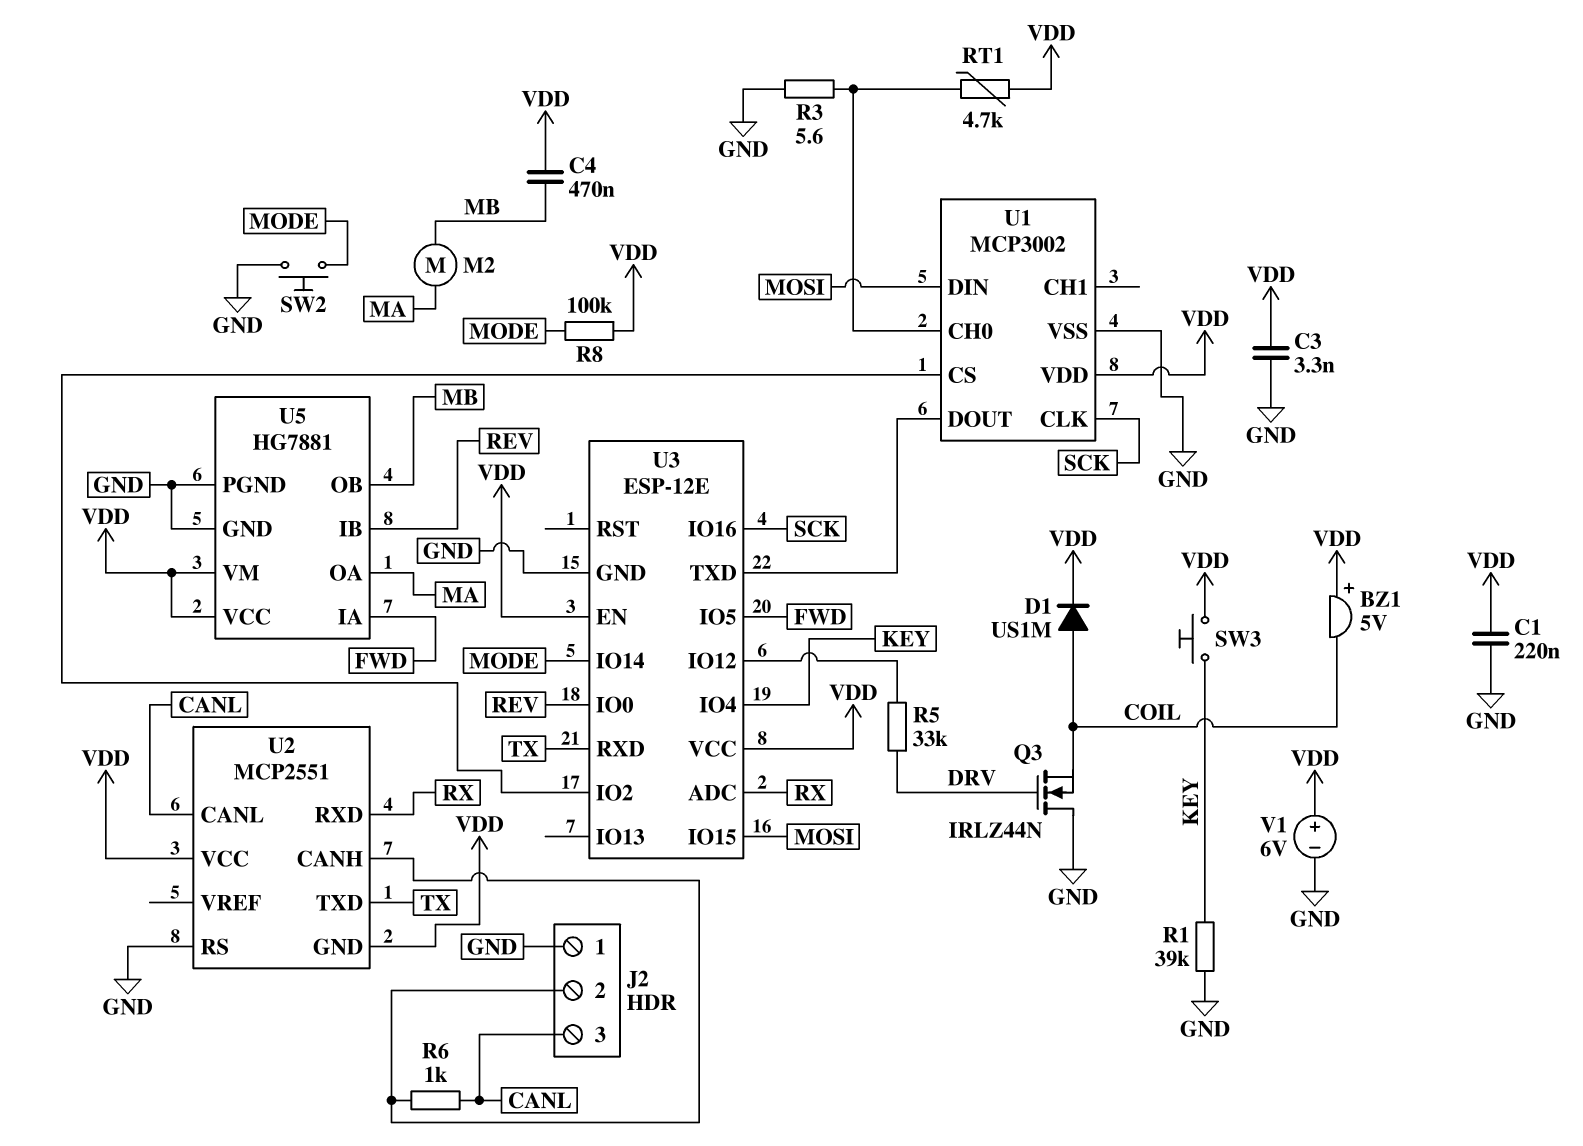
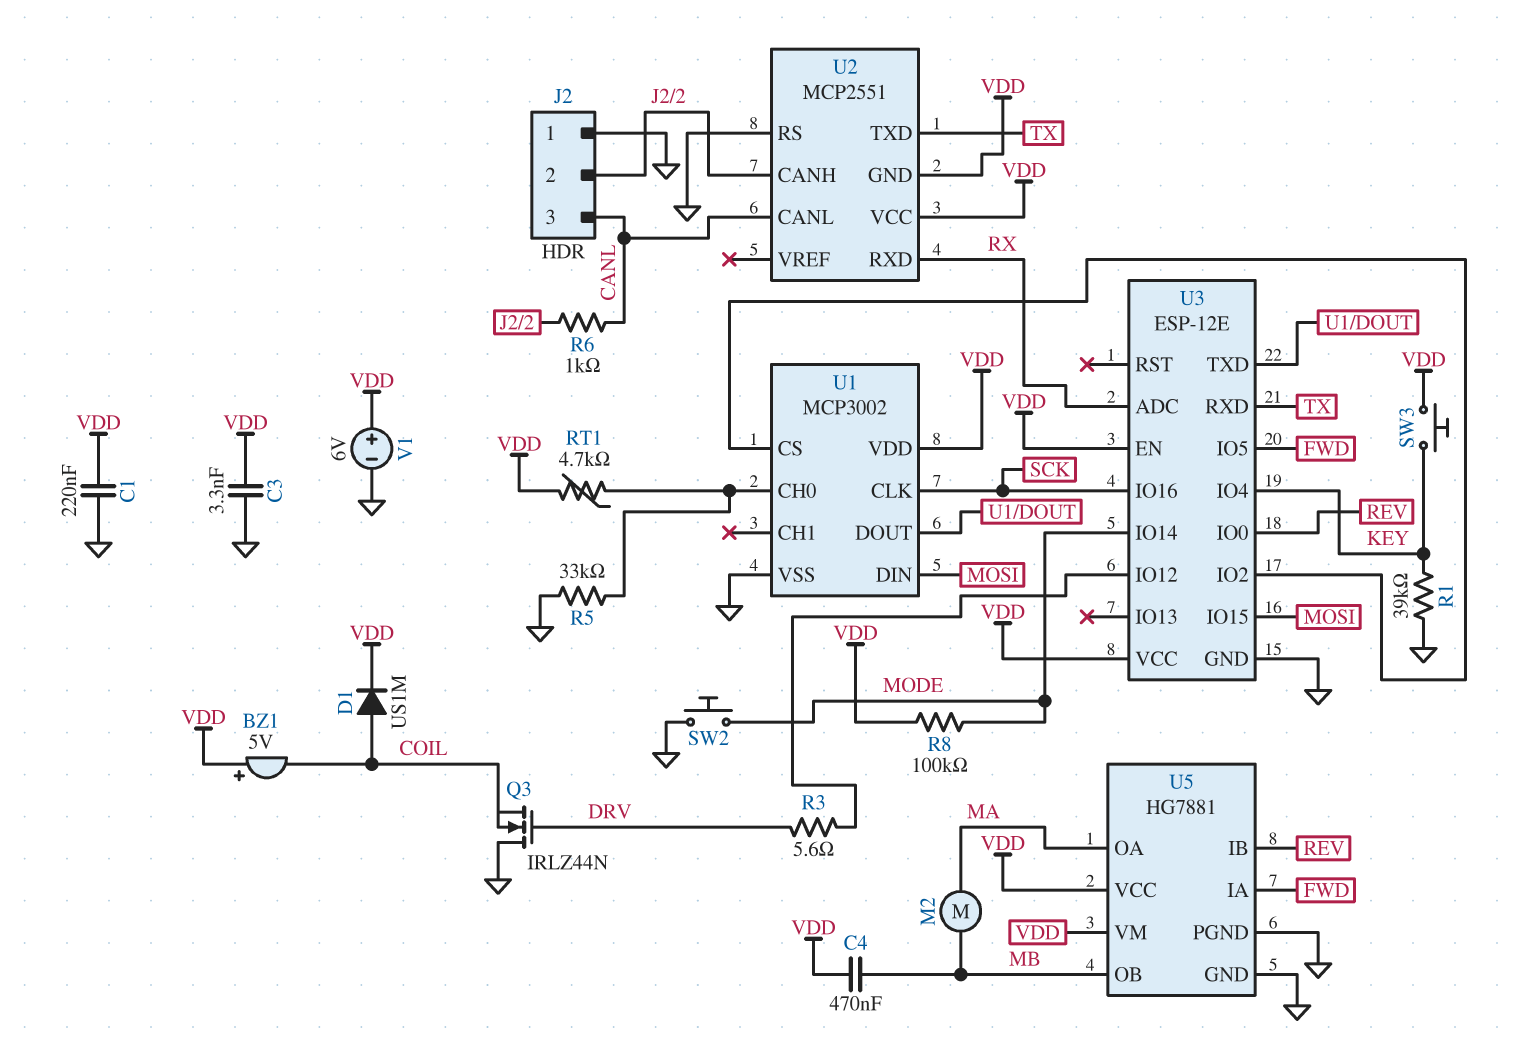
R3: 5.6 (GND, U1/CH0) -> 5.6 (DRV, U3/IO12)
R5: 33k (DRV, U3/IO12) -> 33k (GND, U1/CH0)

